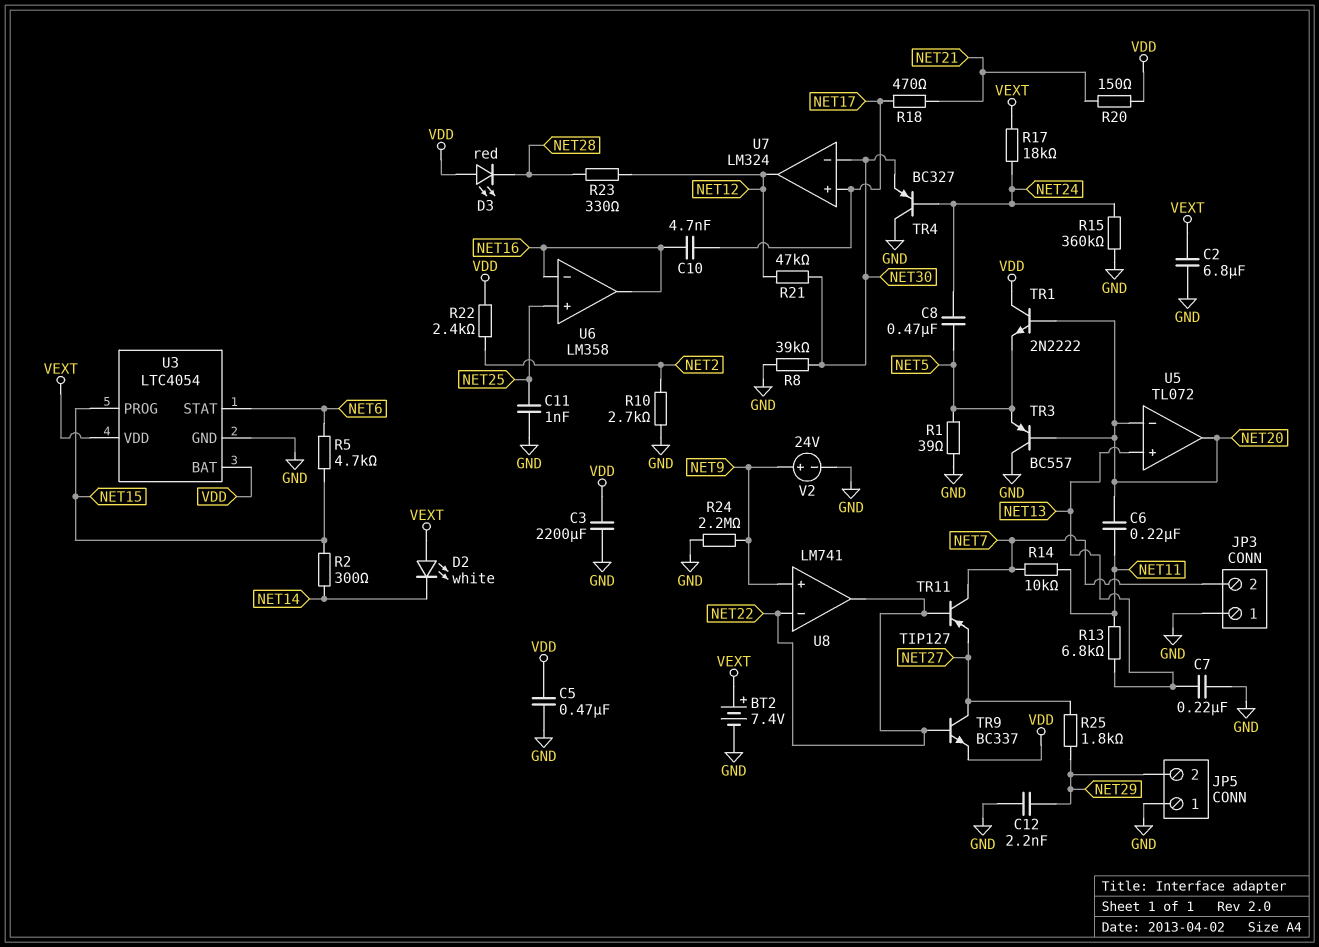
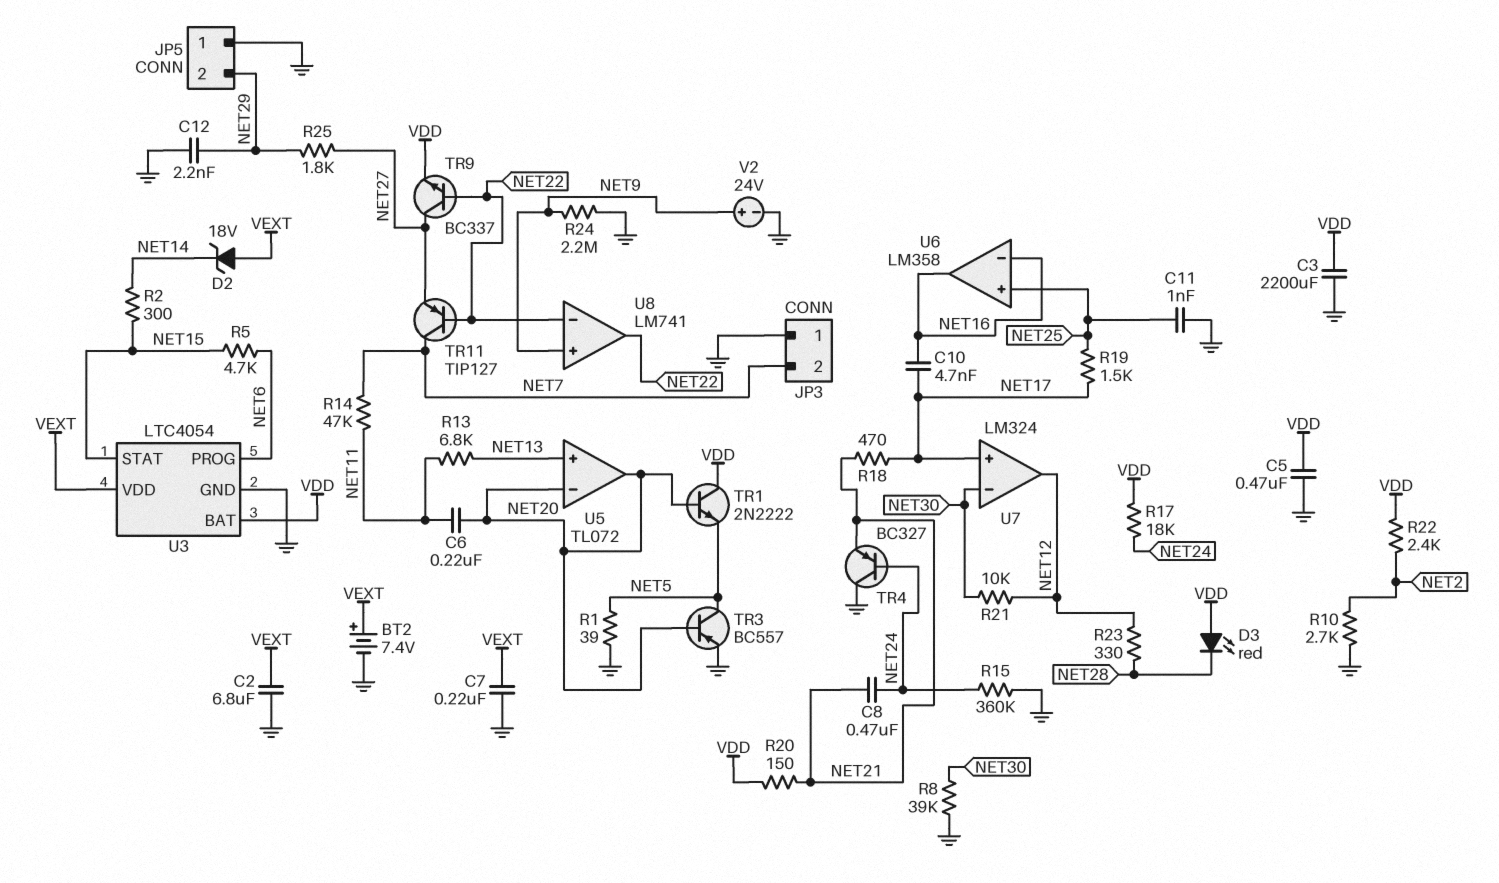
C7: 220nF (GND, NET13) -> 220nF (GND, VEXT)
C8: 470nF (NET5, NET24) -> 470nF (NET21, NET24)
D2: LED white (A VEXT, K NET14) -> zener 18V (A VEXT, K NET14)
R14: 10k (NET7, NET11) -> 47k (NET7, NET11)
R17: 18k (NET24, VEXT) -> 18k (NET24, VDD)
R19: none -> 1.5k (NET17, NET25)
R21: 47k (NET12, NET30) -> 10k (NET12, NET30)
TR3: PNP BC557 (B NET20, C GND, E NET5) -> PNP BC557 (B NET20, C NET5, E GND)
TR4: PNP BC327 (B NET24, C GND, E NET30) -> PNP BC327 (B NET24, C GND, E NET21)
U3 pin PROG: NET15 -> NET6
U3 pin STAT: NET6 -> NET15

